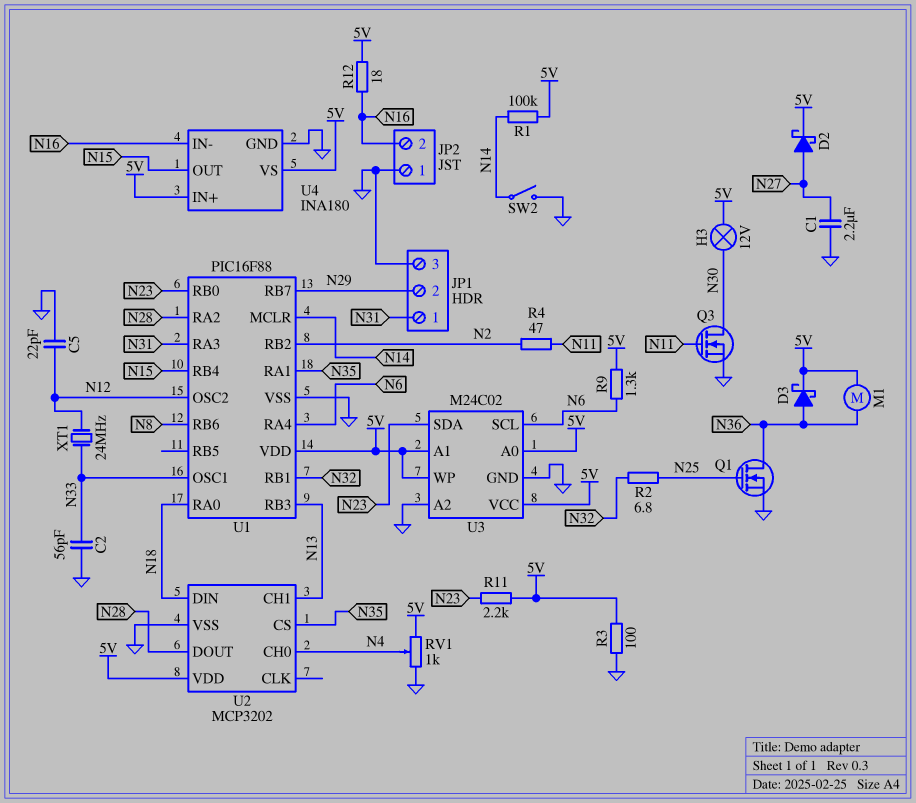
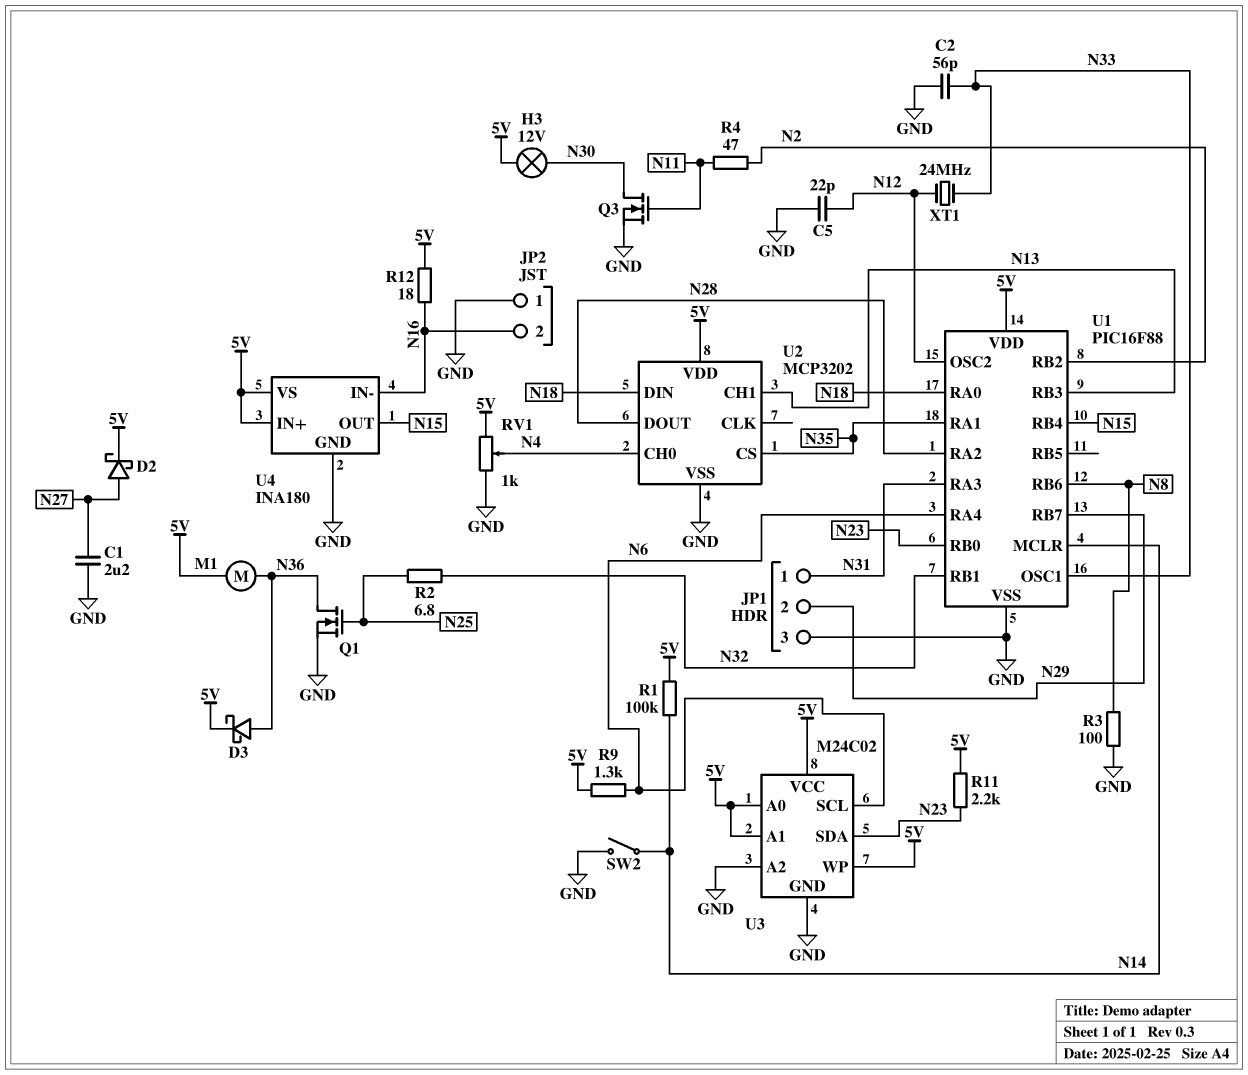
R3: 100 (5V, GND) -> 100 (GND, N8)

